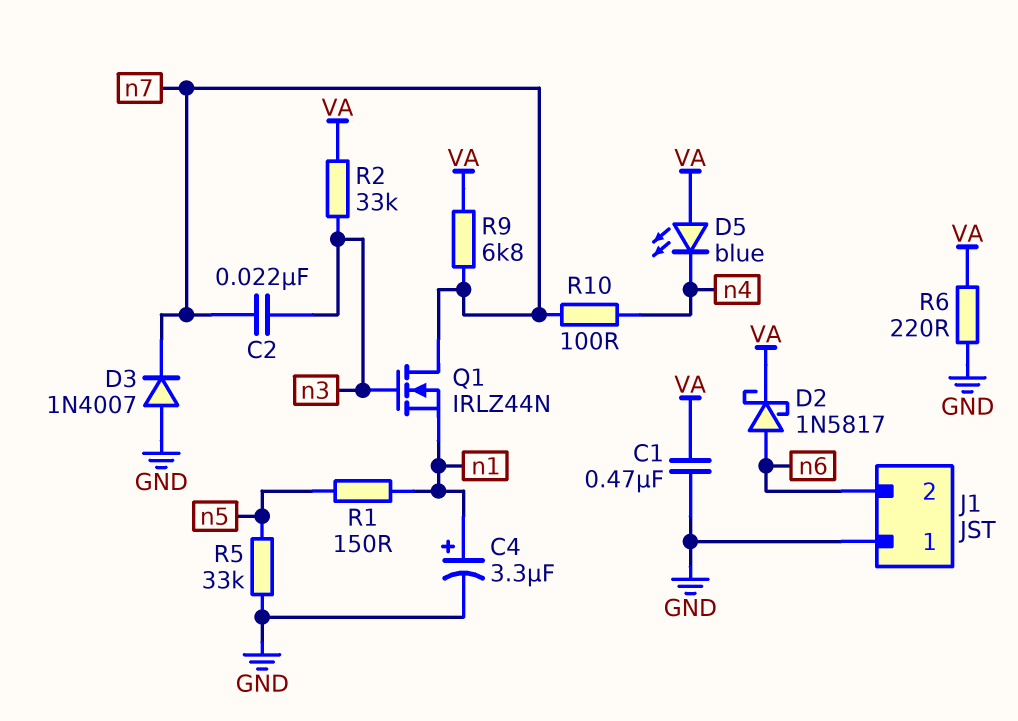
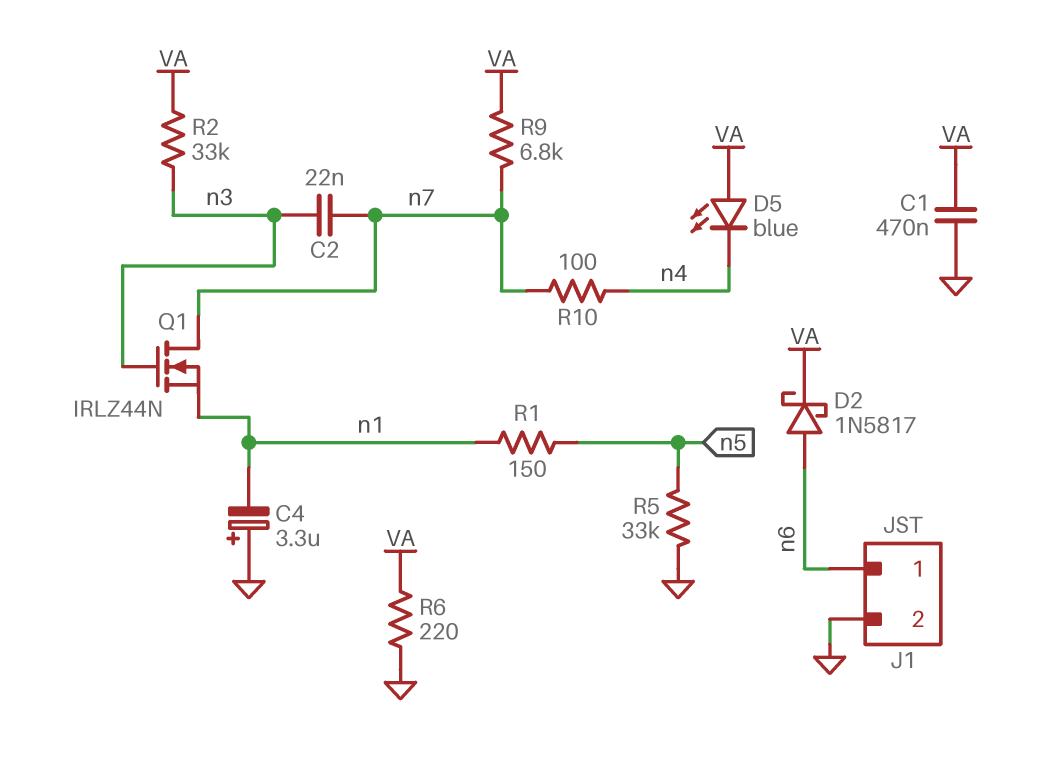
C4: 3.3uF (plus n1, minus GND) -> 3.3uF (plus GND, minus n1)
D3: diode 1N4007 (A GND, K n7) -> none
J1 pin 1: GND -> n6
J1 pin 2: n6 -> GND

